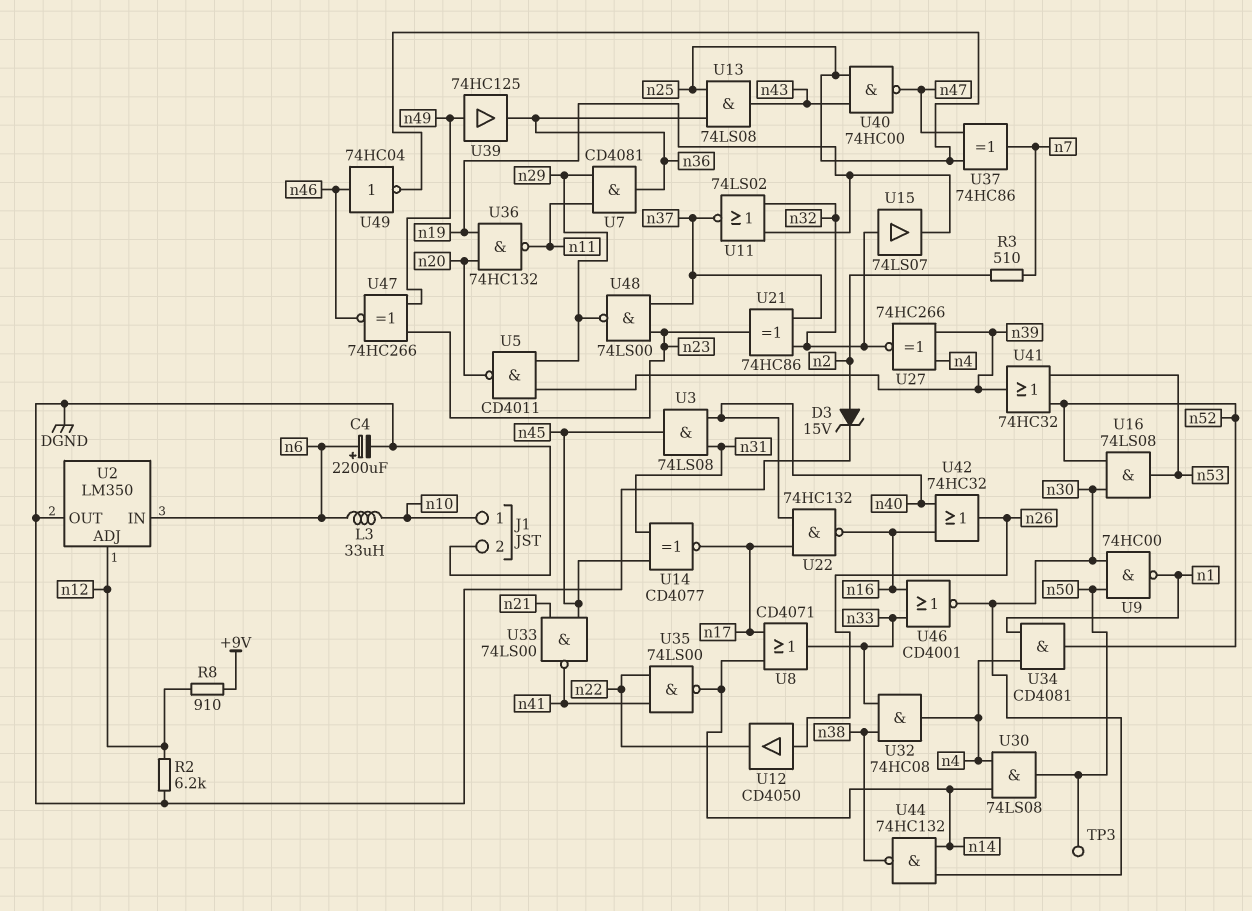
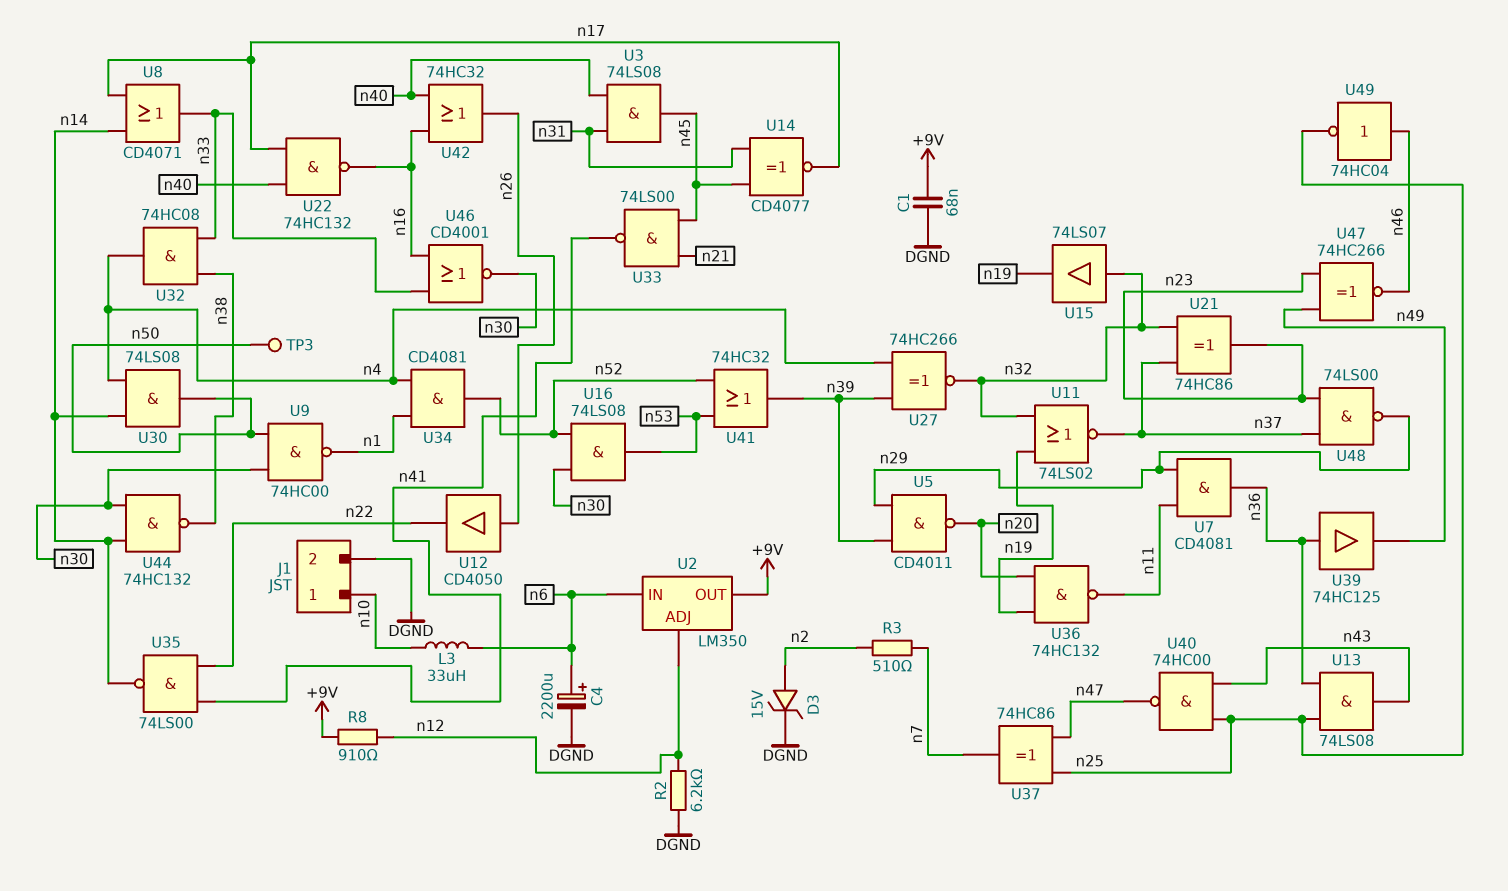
C1: none -> 68nF (+9V, DGND)
U2 pin OUT: DGND -> +9V
U39: buffer 74HC125 (in n49, out n36) -> buffer 74HC125 (in n36, out n49)

